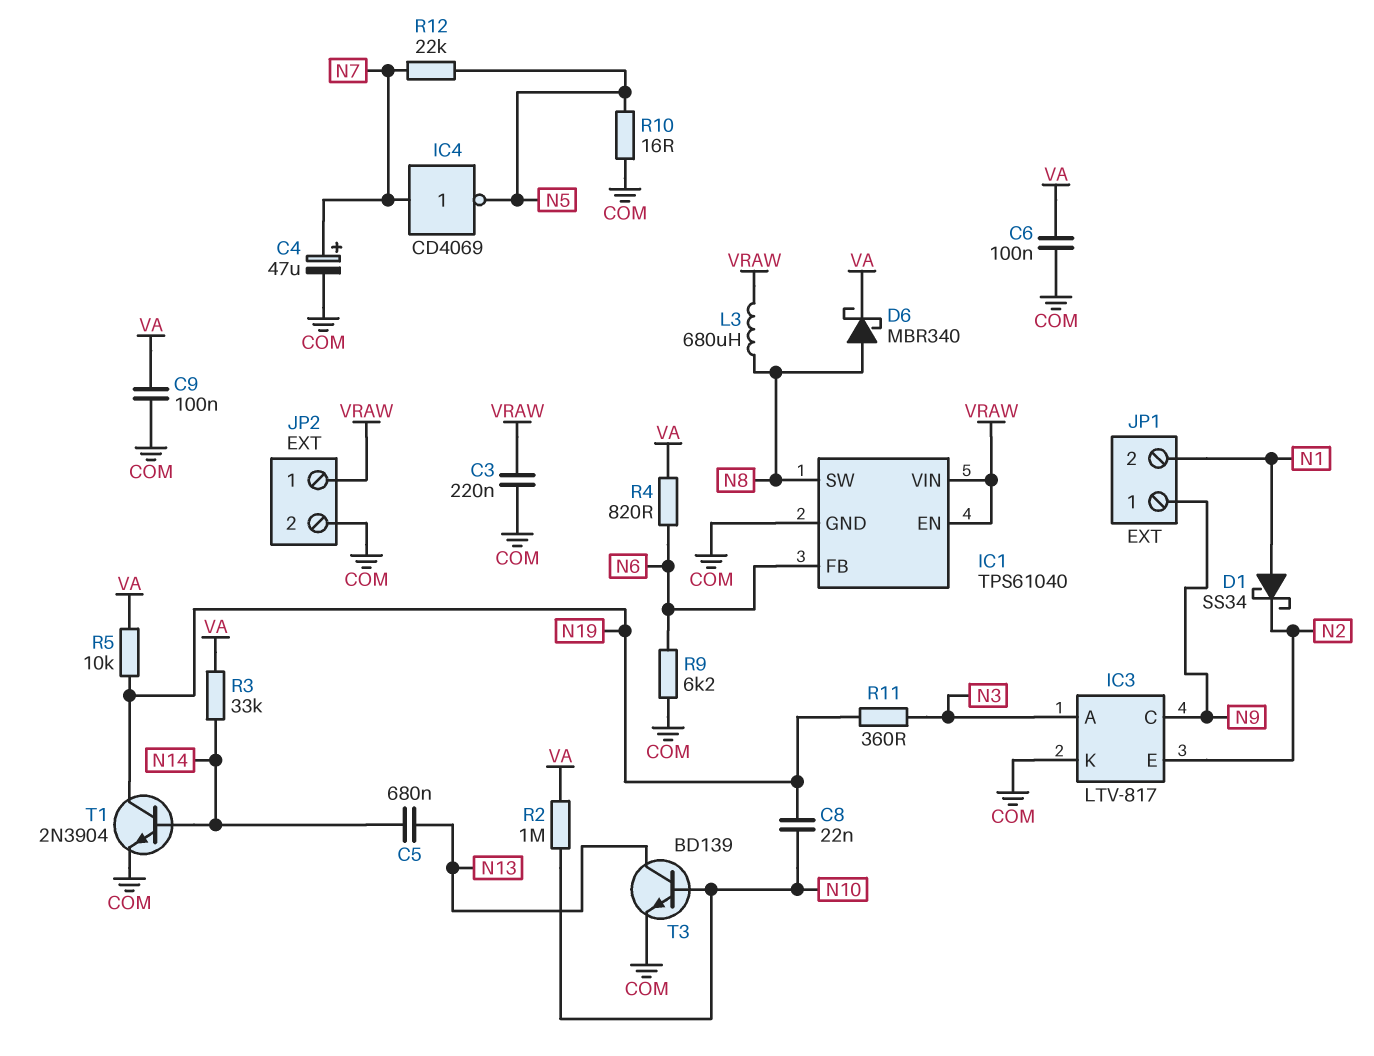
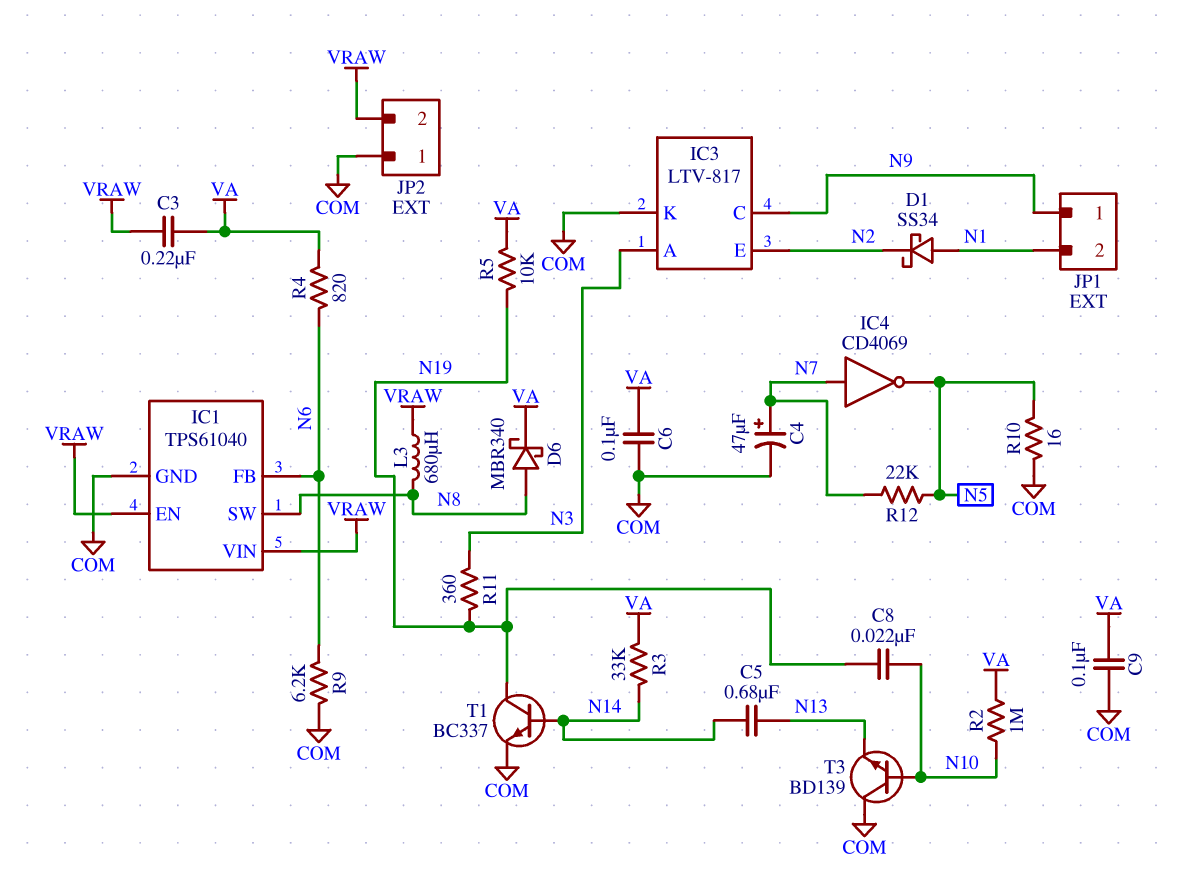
C3: 220nF (COM, VRAW) -> 220nF (VA, VRAW)
JP2 pin 1: VRAW -> COM
JP2 pin 2: COM -> VRAW
T1: NPN 2N3904 (B N14, C N19, E COM) -> NPN BC337 (B N14, C N19, E COM)
T3: NPN BD139 (B N10, C N13, E COM) -> NPN BD139 (B N10, C COM, E N13)

